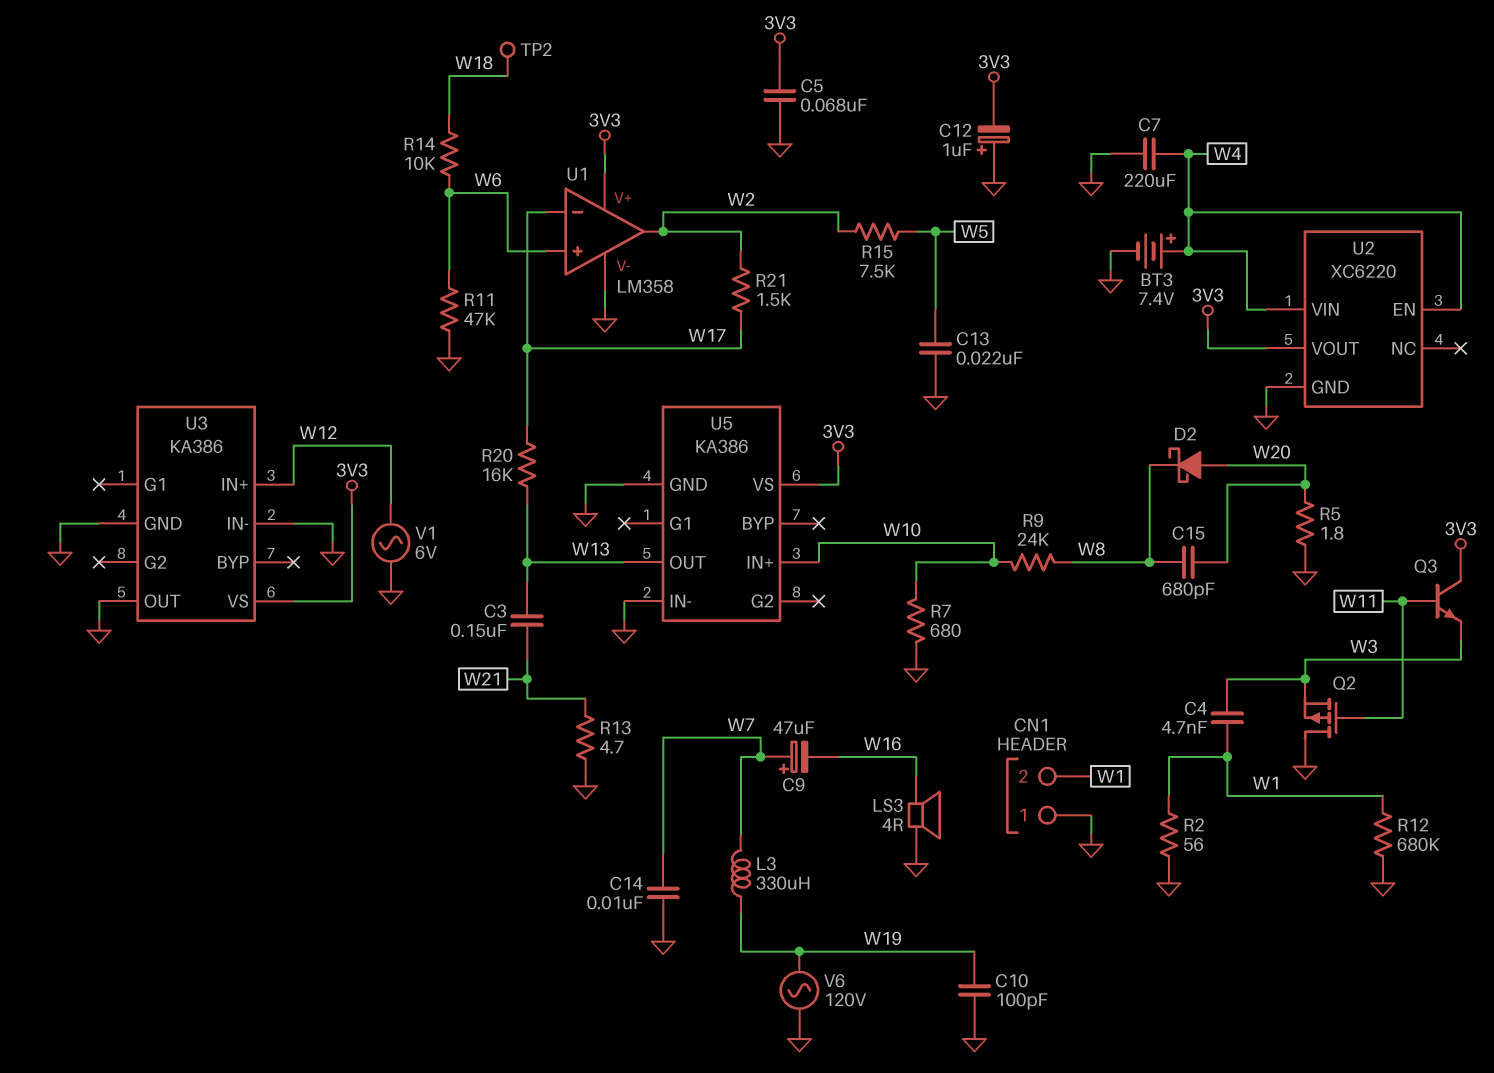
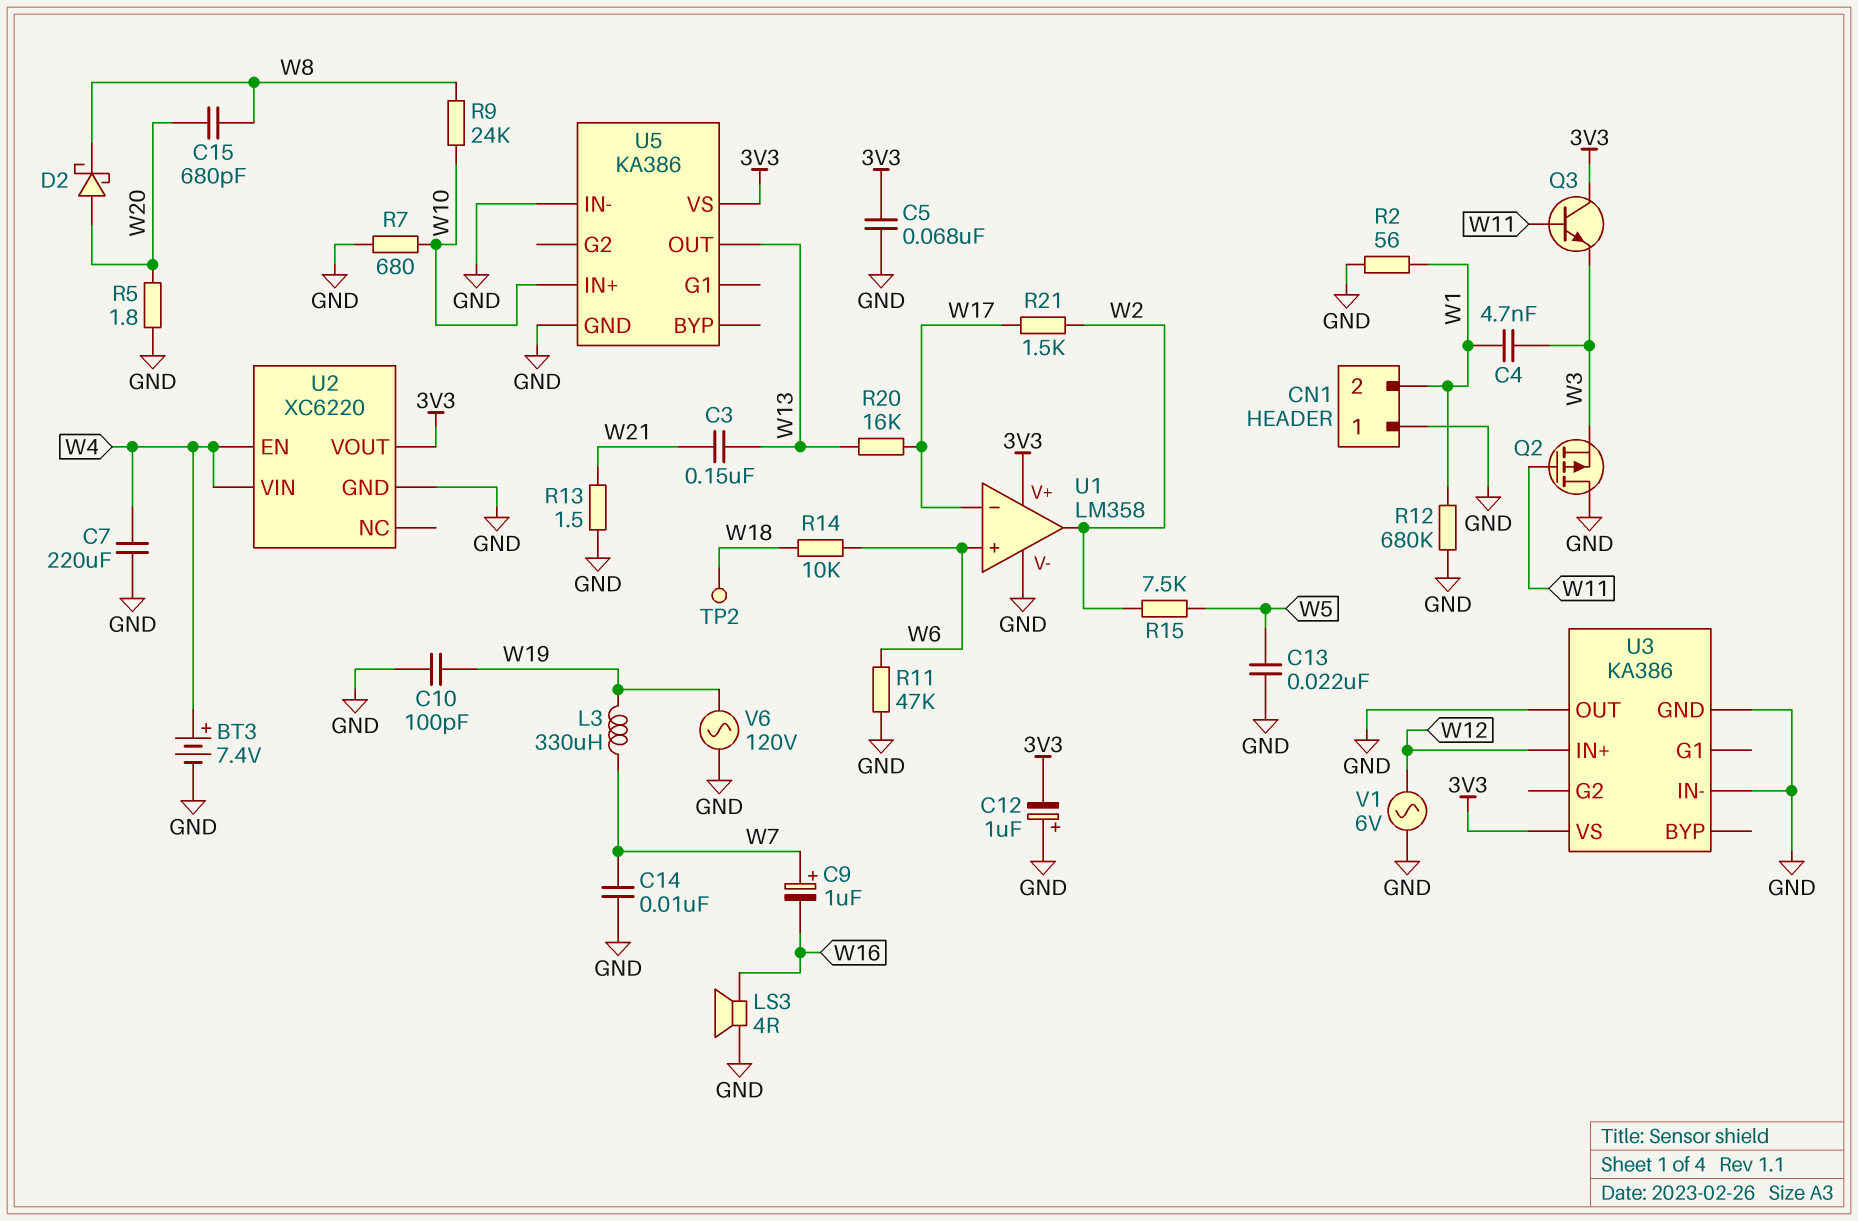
C9: 47uF (plus W7, minus W16) -> 1uF (plus W7, minus W16)
R13: 4.7 (GND, W21) -> 1.5 (GND, W21)

